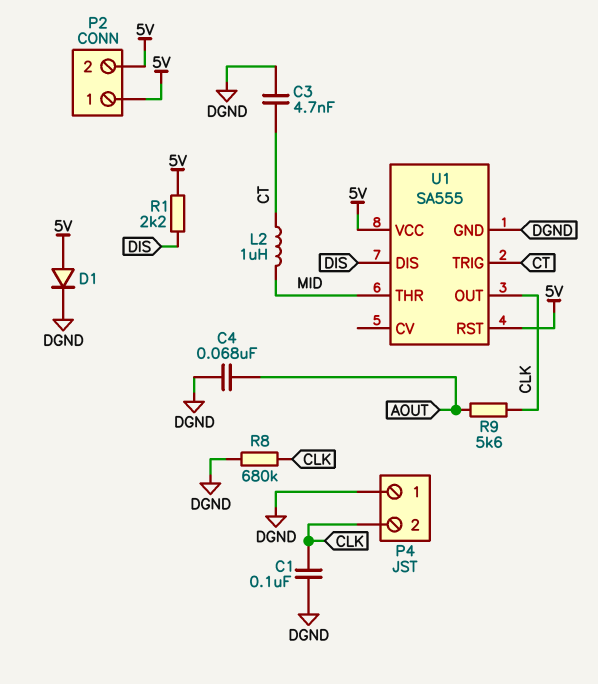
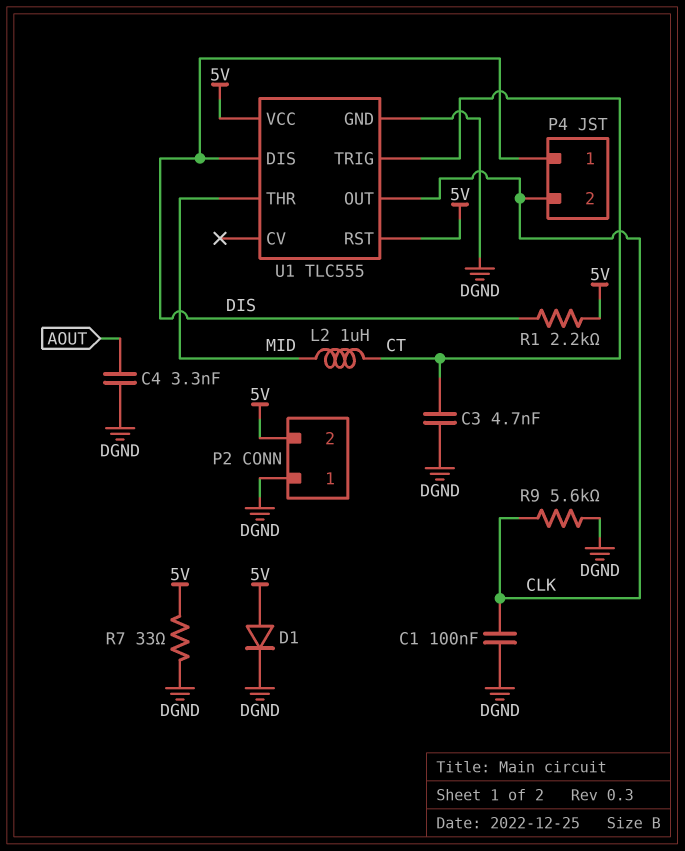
C4: 68nF (AOUT, DGND) -> 3.3nF (AOUT, DGND)
P2 pin 1: 5V -> DGND
P4 pin 1: DGND -> DIS
R7: none -> 33 (5V, DGND)
R8: 680k (CLK, DGND) -> none
R9: 5.6k (AOUT, CLK) -> 5.6k (CLK, DGND)
U1: SA555 -> TLC555

